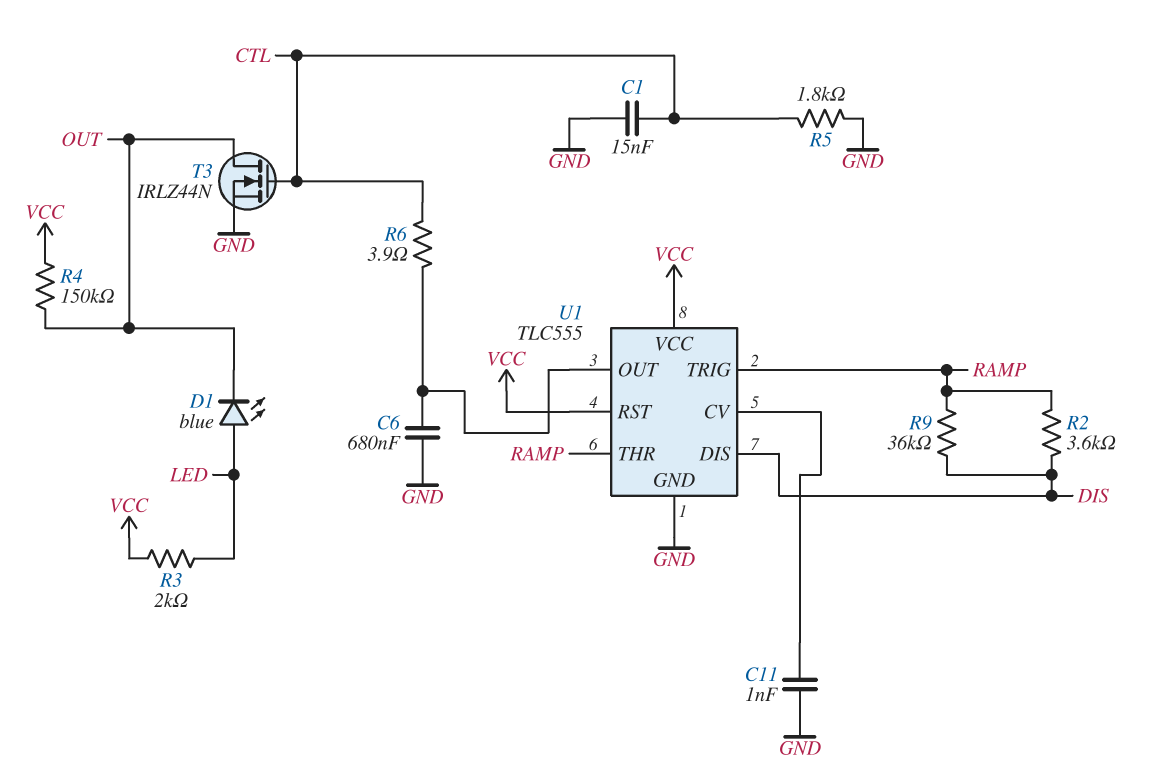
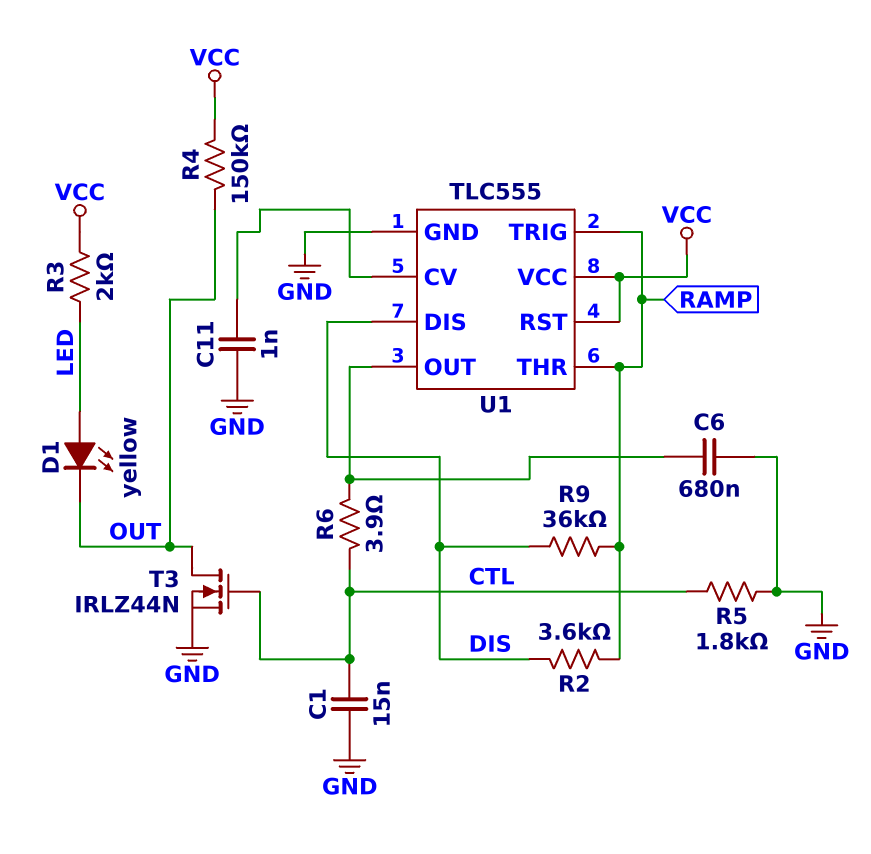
D1: LED blue (A LED, K OUT) -> LED yellow (A LED, K OUT)

